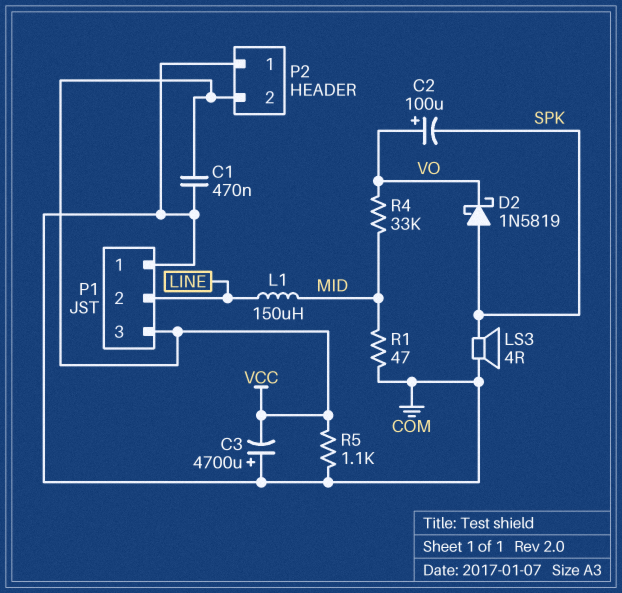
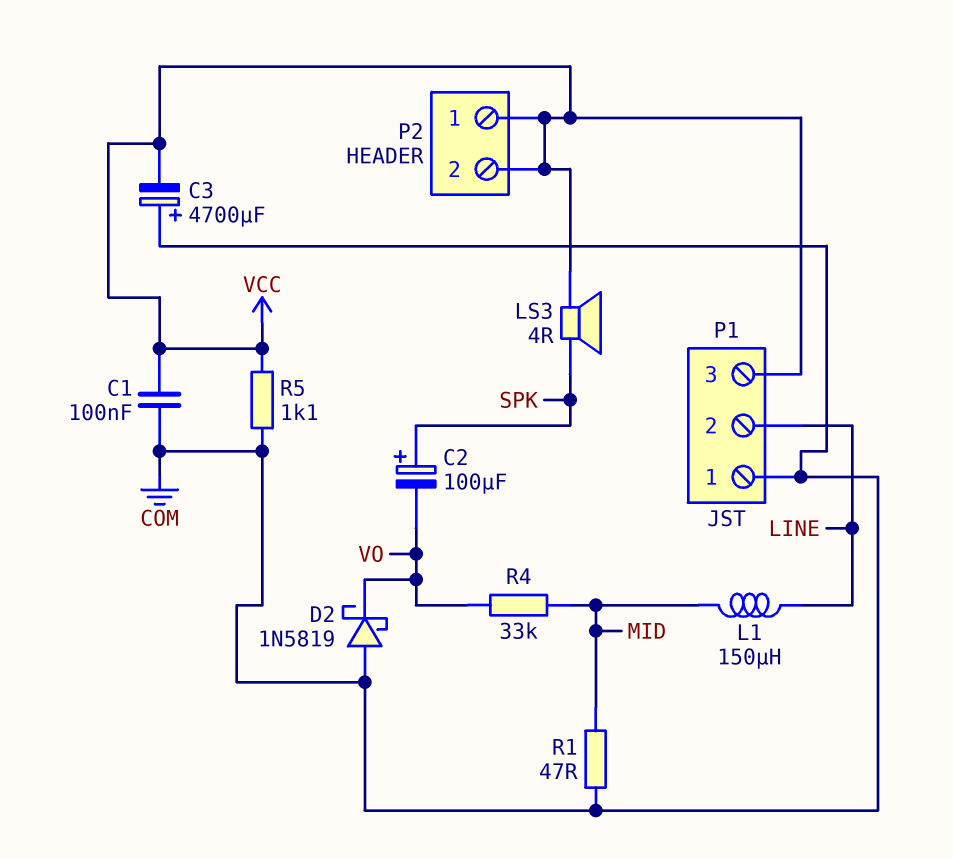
C1: 470nF (COM, VCC) -> 100nF (COM, VCC)
C2: 100uF (plus VO, minus SPK) -> 100uF (plus SPK, minus VO)
D2: schottky 1N5819 (A SPK, K VO) -> schottky 1N5819 (A COM, K VO)
LS3: speaker 4R (COM, SPK) -> speaker 4R (SPK, VCC)
P2 pin 1: COM -> VCC

